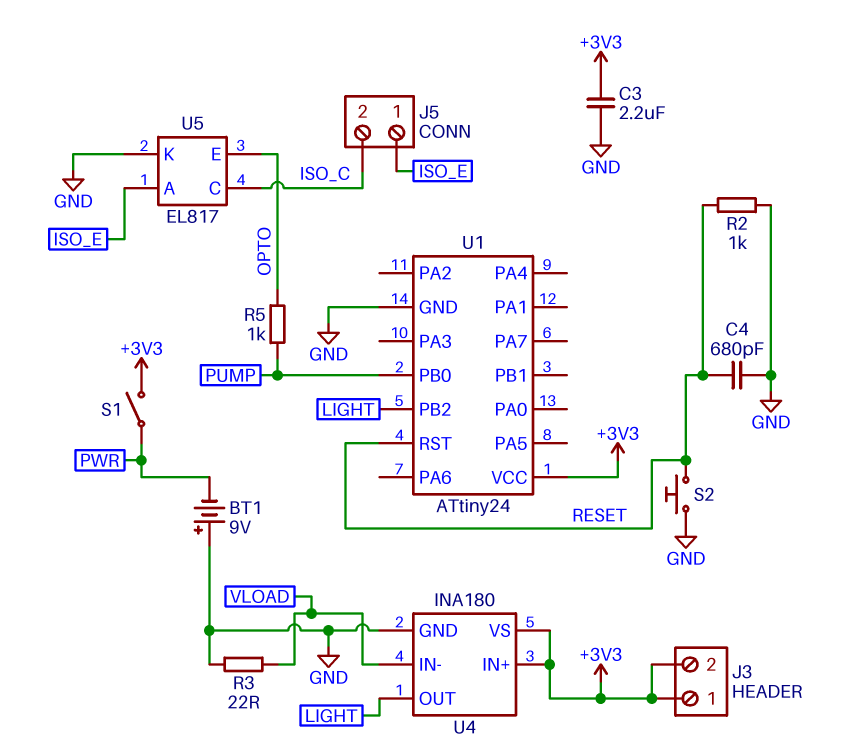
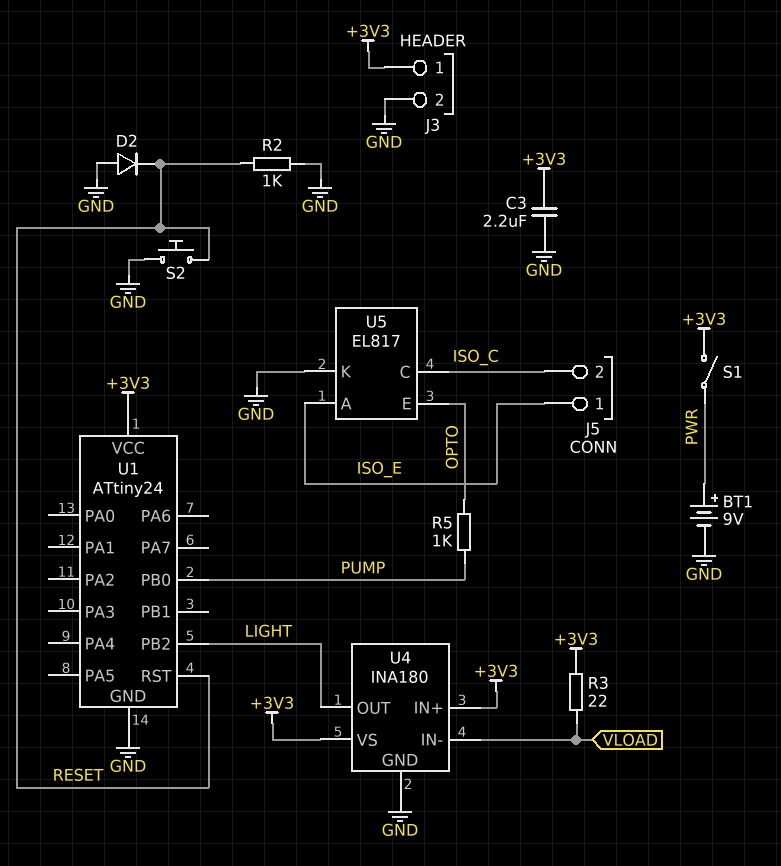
BT1: 9V (plus GND, minus PWR) -> 9V (plus PWR, minus GND)
C4: 680pF (GND, RESET) -> none
D2: none -> diode (A GND, K RESET)
J3 pin 2: +3V3 -> GND
R3: 22 (GND, VLOAD) -> 22 (+3V3, VLOAD)

